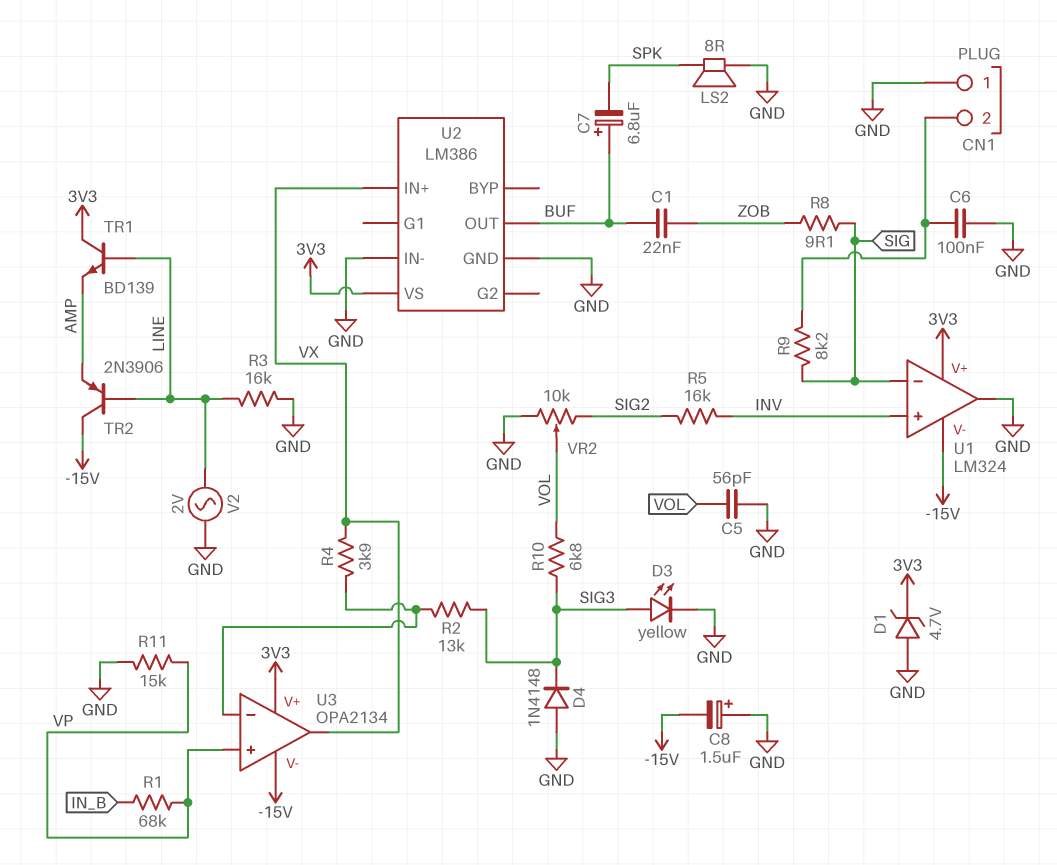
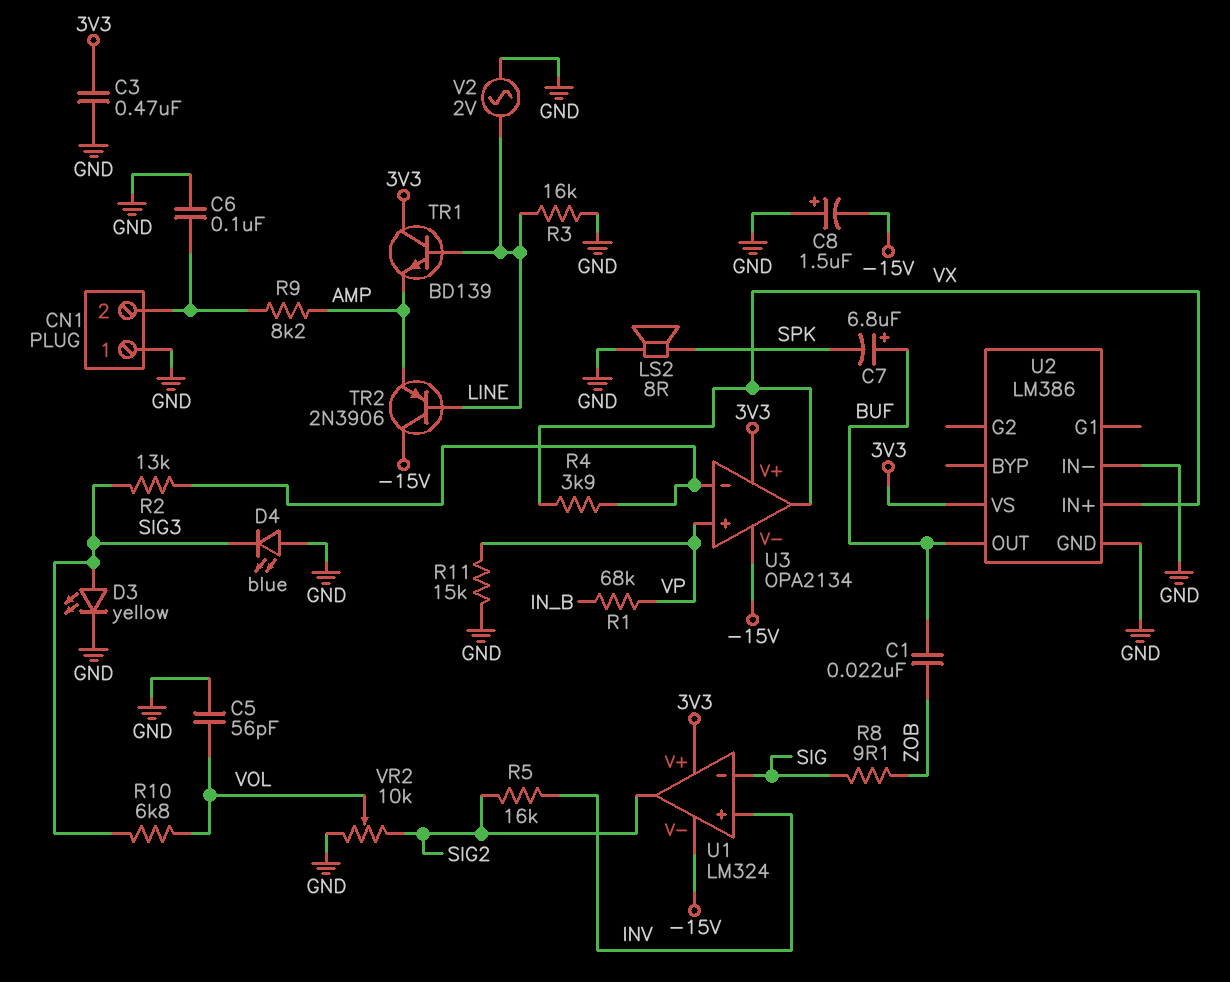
C3: none -> 470nF (3V3, GND)
D1: zener 4.7V (A GND, K 3V3) -> none
D4: diode 1N4148 (A GND, K SIG3) -> LED blue (A GND, K SIG3)
R9: 8.2k (CN1/2, SIG) -> 8.2k (AMP, CN1/2)
U1 pin out: GND -> SIG2

